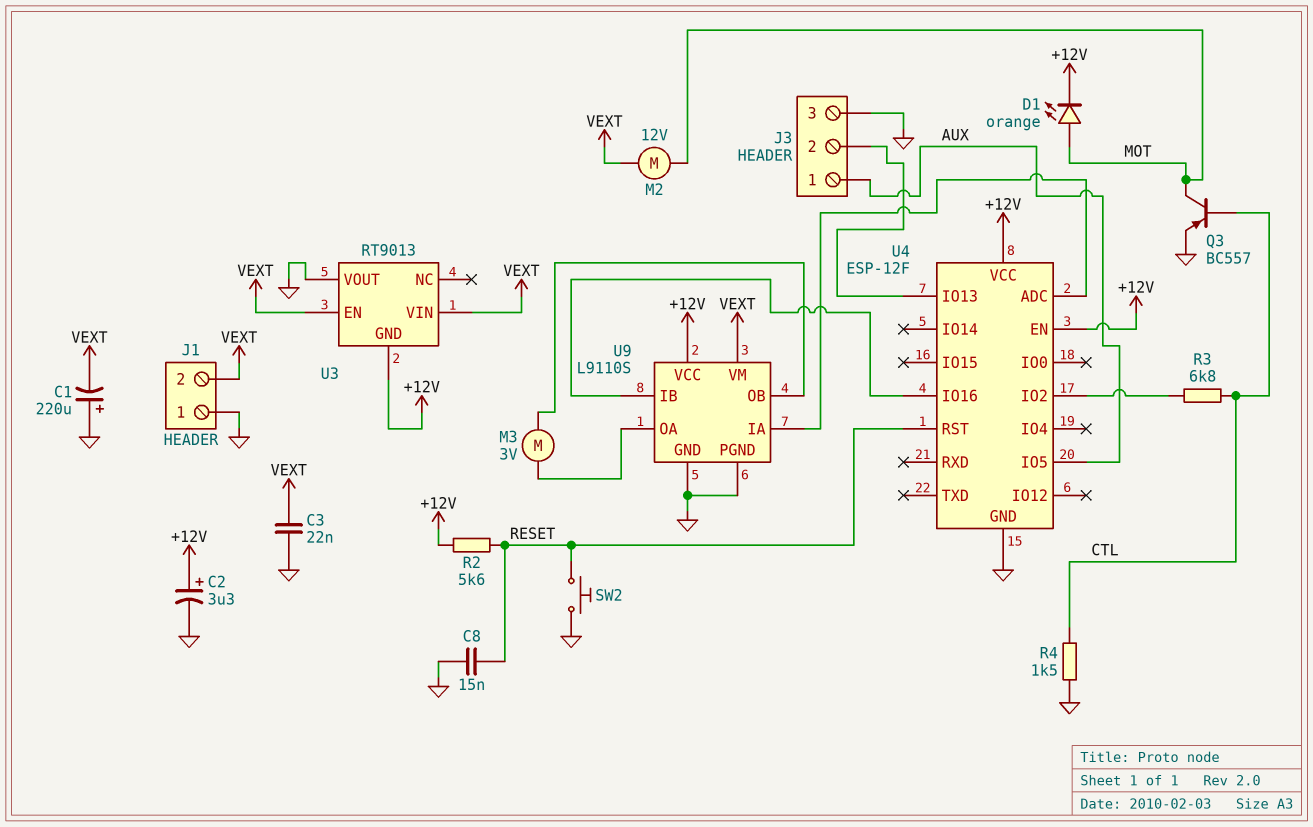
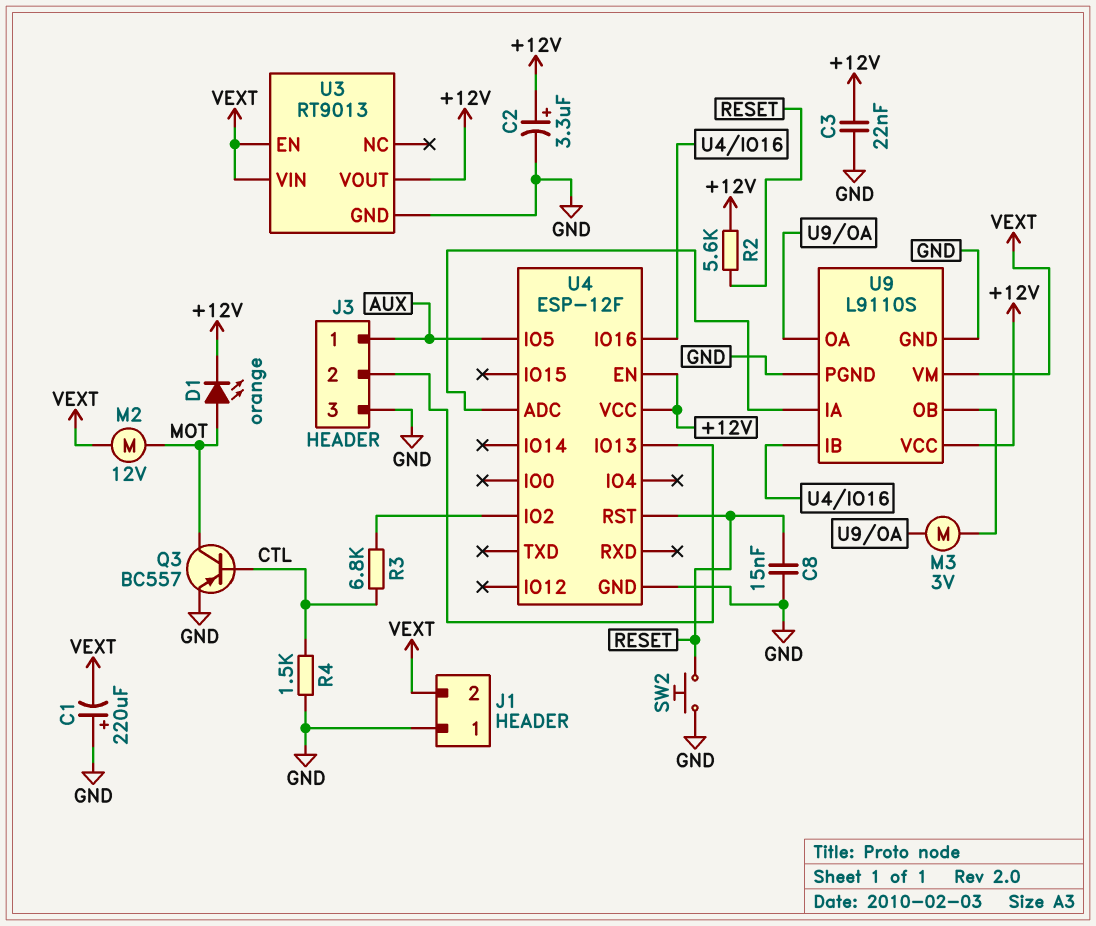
C3: 22nF (GND, VEXT) -> 22nF (+12V, GND)
U3 pin GND: +12V -> GND
U3 pin VOUT: GND -> +12V

